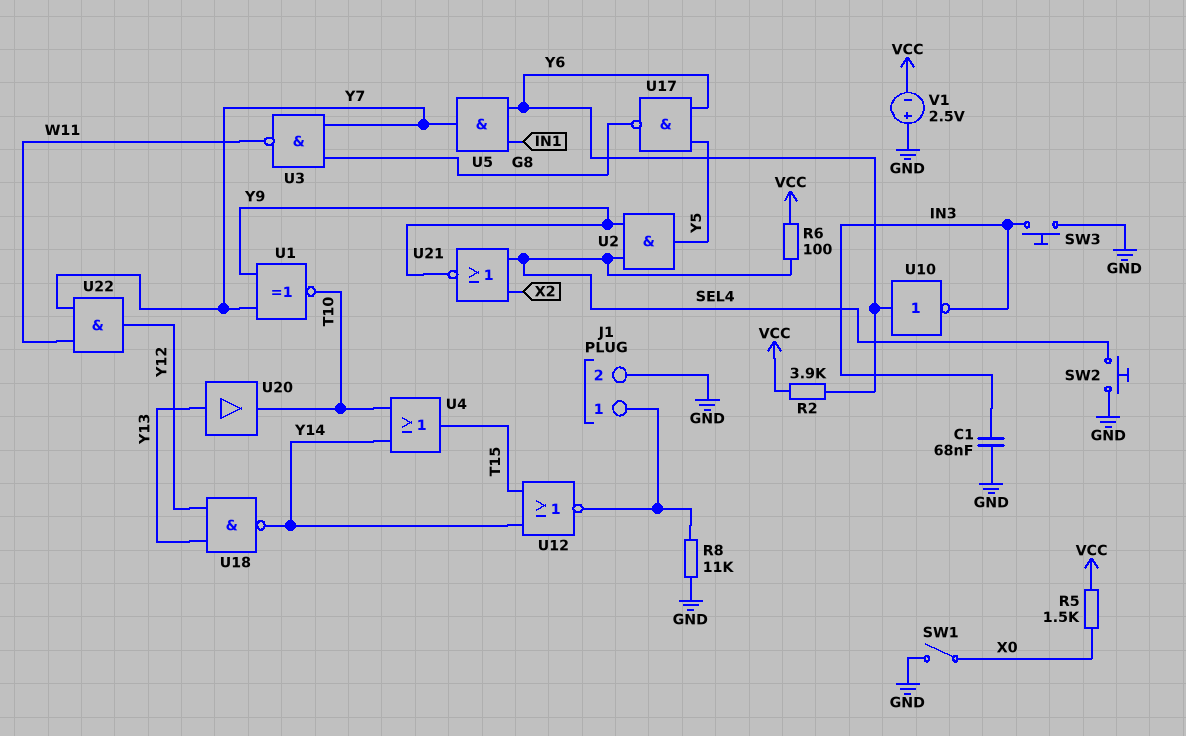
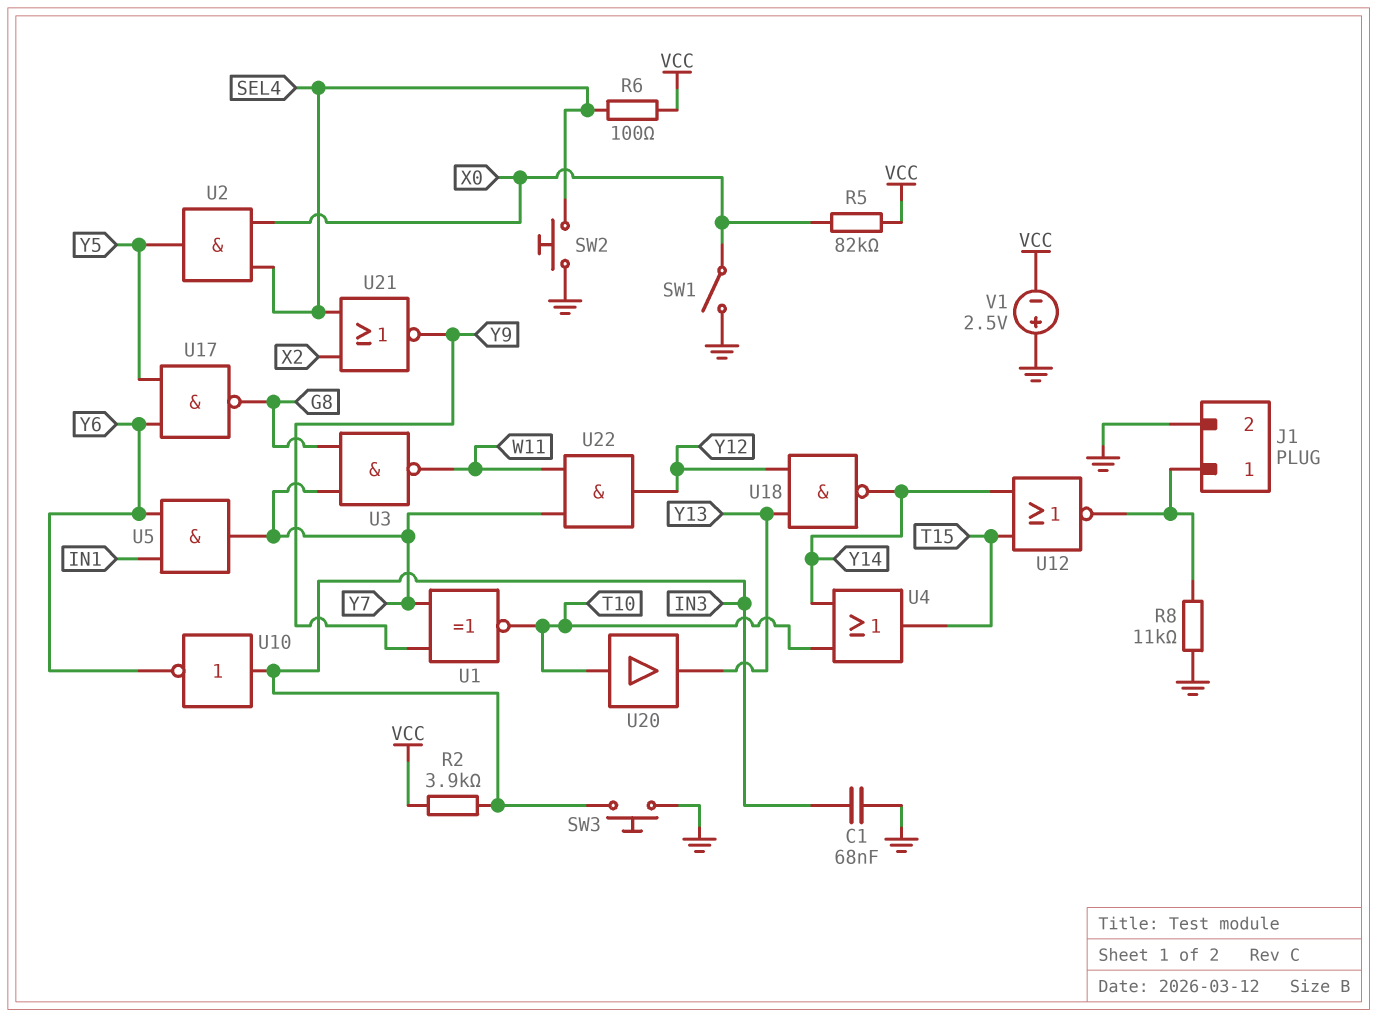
R2: 3.9k (VCC, Y6) -> 3.9k (IN3, VCC)
R5: 1.5k (VCC, X0) -> 82k (VCC, X0)
U2: AND (in SEL4, in Y9, out Y5) -> AND (in SEL4, in X0, out Y5)
U10: NOT (in Y6, out IN3) -> NOT (in IN3, out Y6)
U20: buffer (in Y13, out T10) -> buffer (in T10, out Y13)

